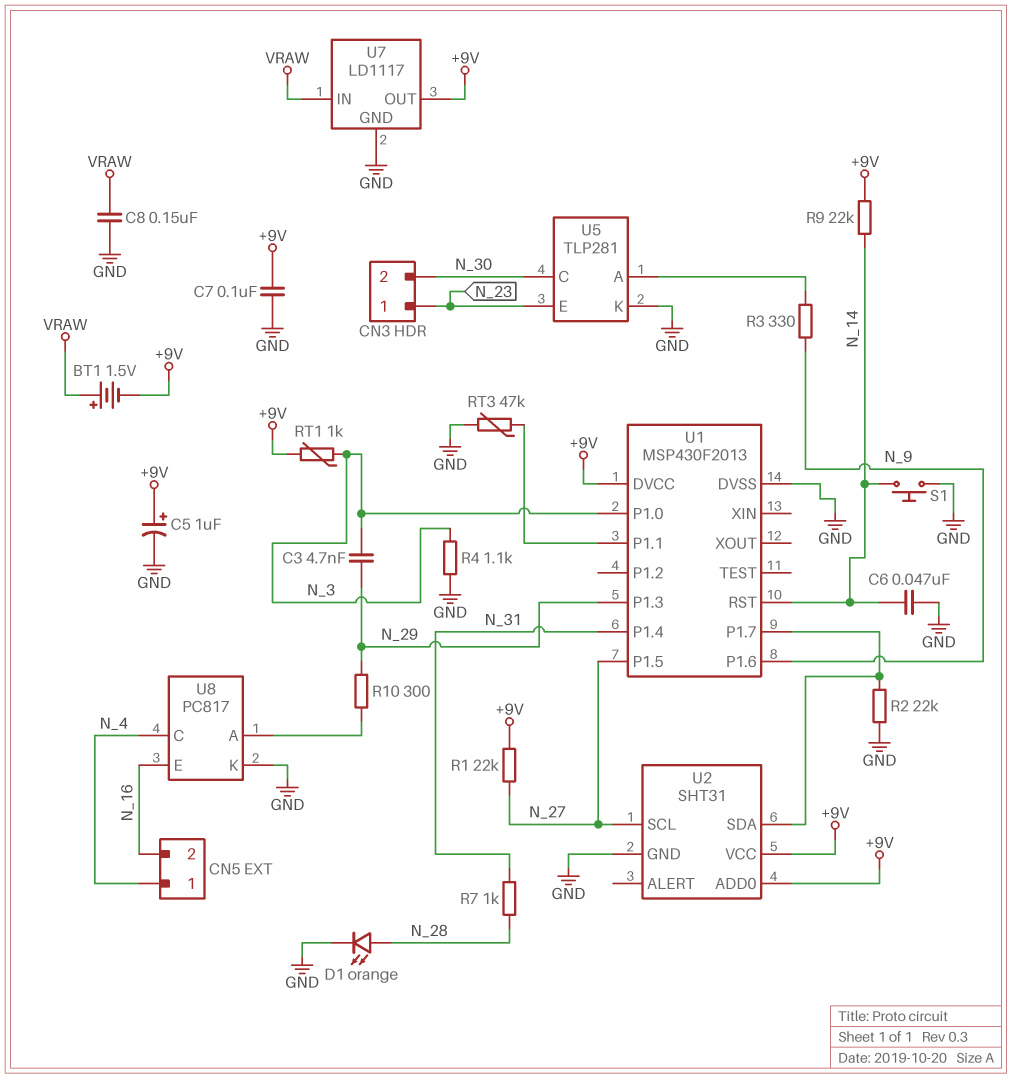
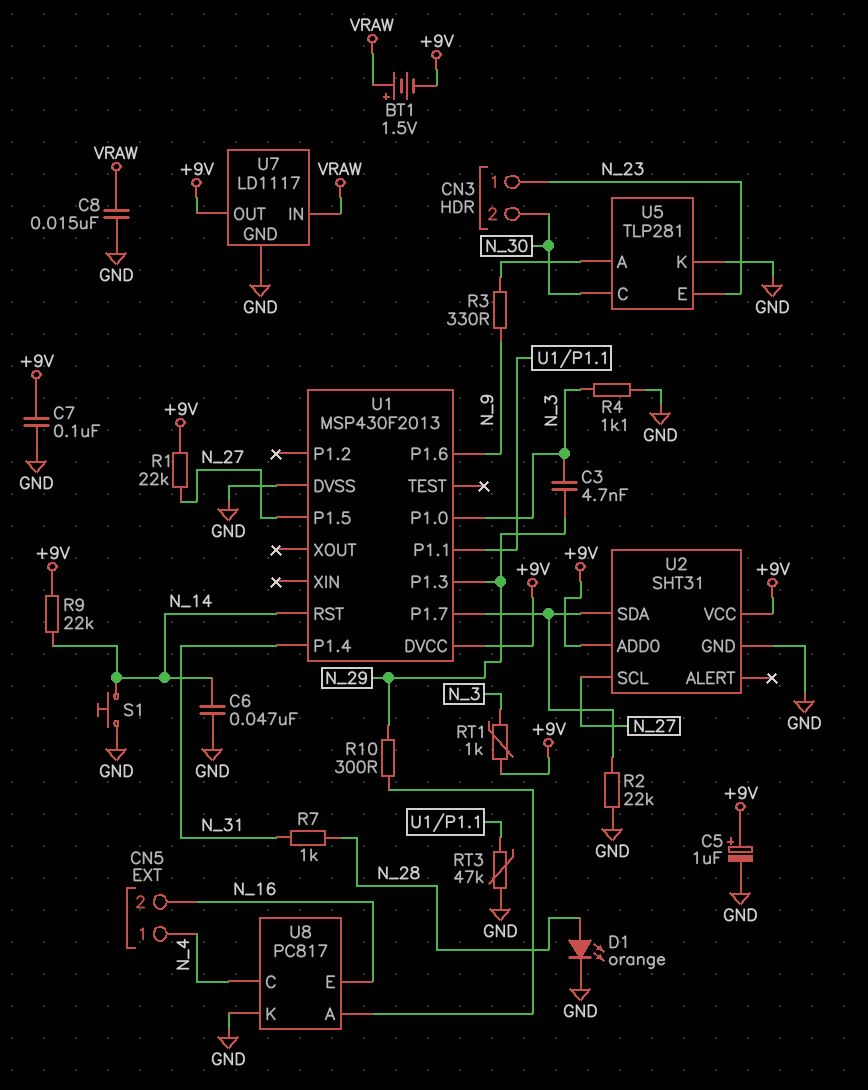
C8: 150nF (GND, VRAW) -> 15nF (GND, VRAW)

